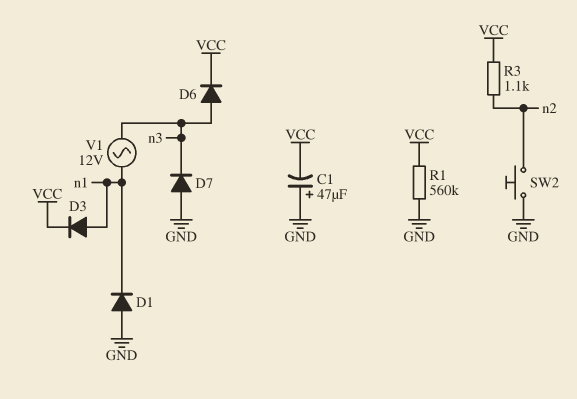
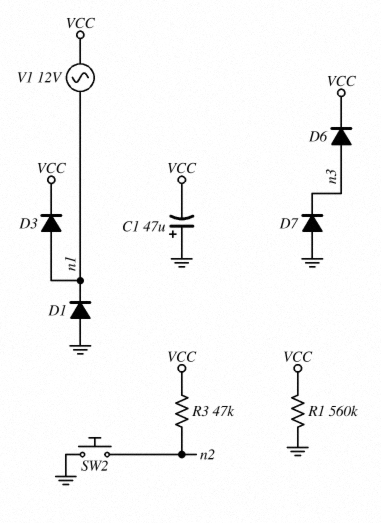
R3: 1.1k (VCC, n2) -> 47k (VCC, n2)
V1: AC 12V (n1, n3) -> AC 12V (VCC, n1)

